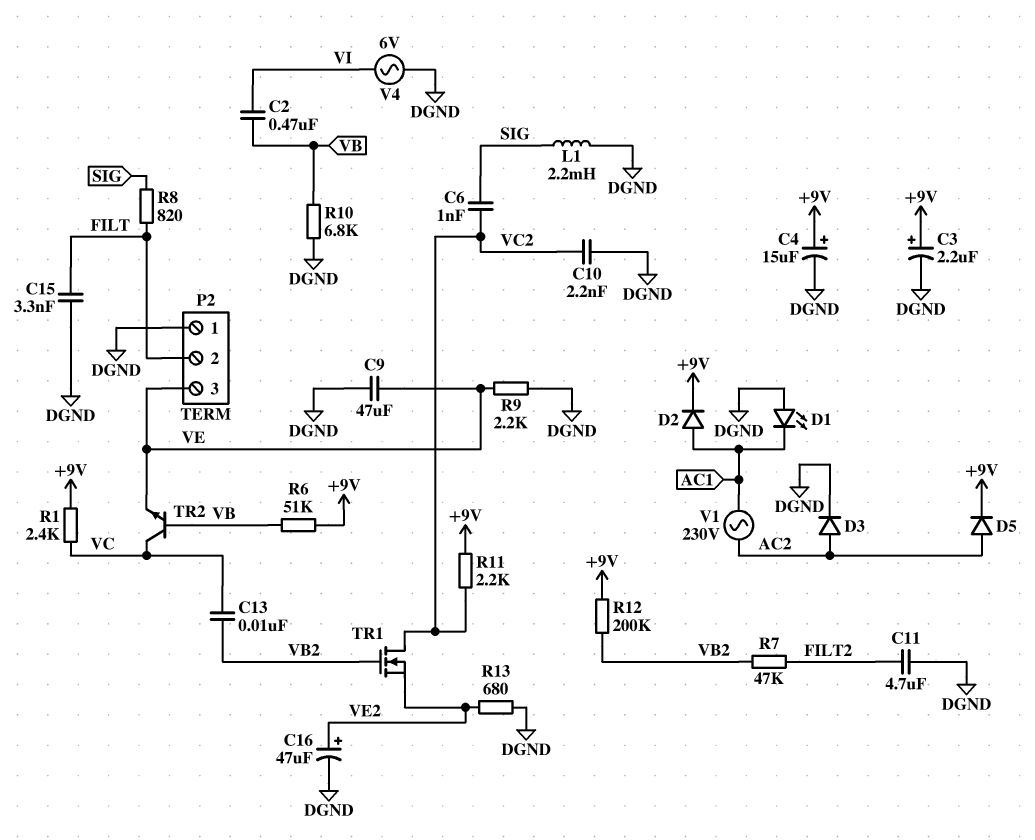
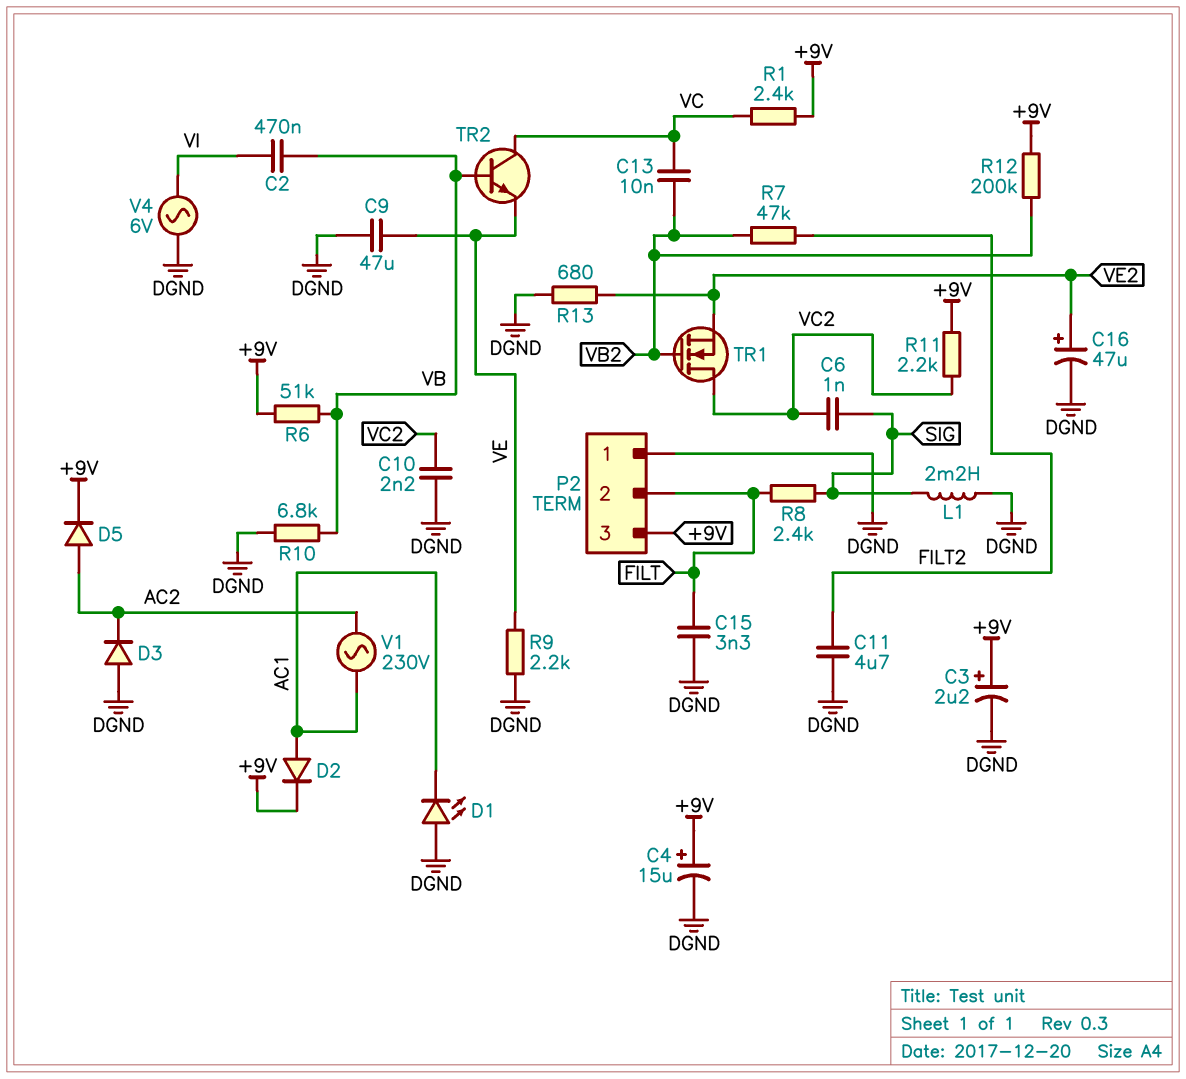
D3: diode (A AC2, K DGND) -> diode (A DGND, K AC2)
P2 pin 3: VE -> +9V
R8: 820 (FILT, SIG) -> 2.4k (FILT, SIG)

